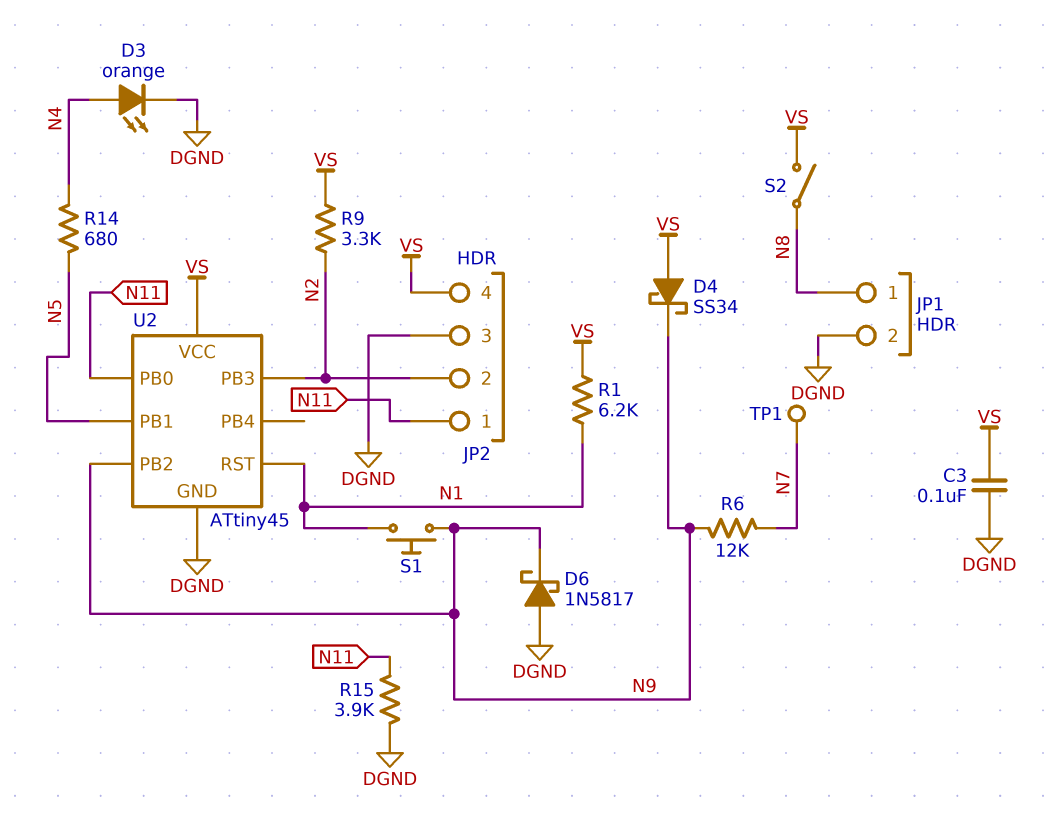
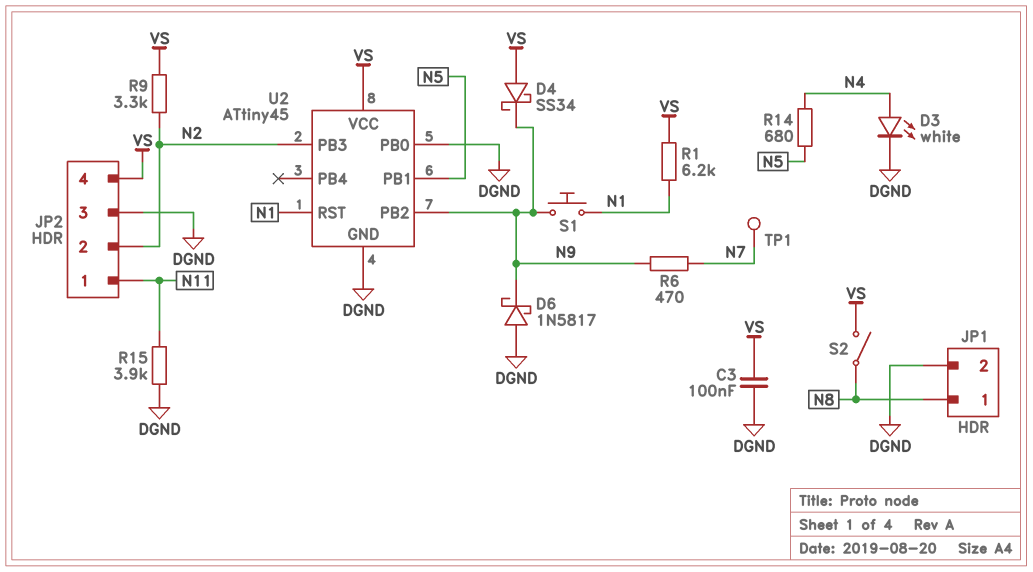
D3: LED orange (A N4, K DGND) -> LED white (A N4, K DGND)
R6: 12k (N7, N9) -> 470 (N7, N9)
U2 pin PB0: N11 -> DGND

